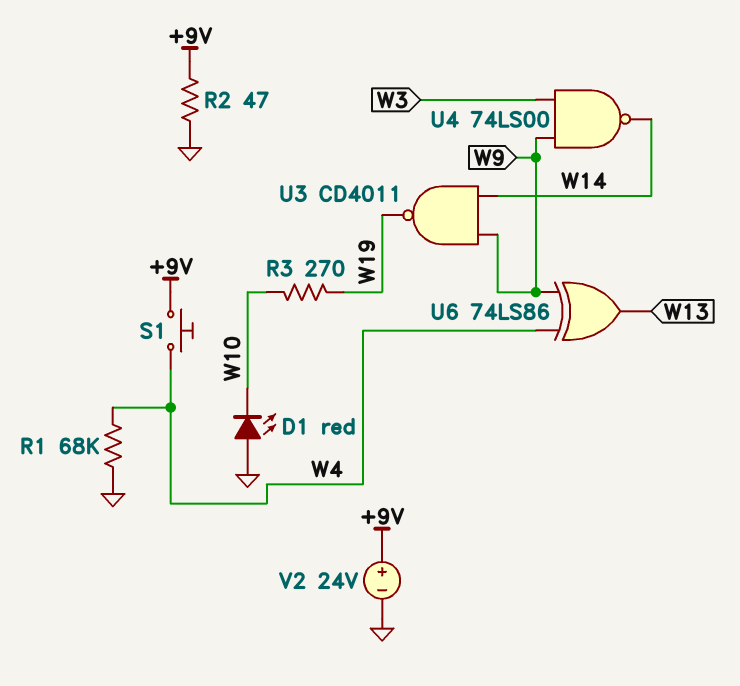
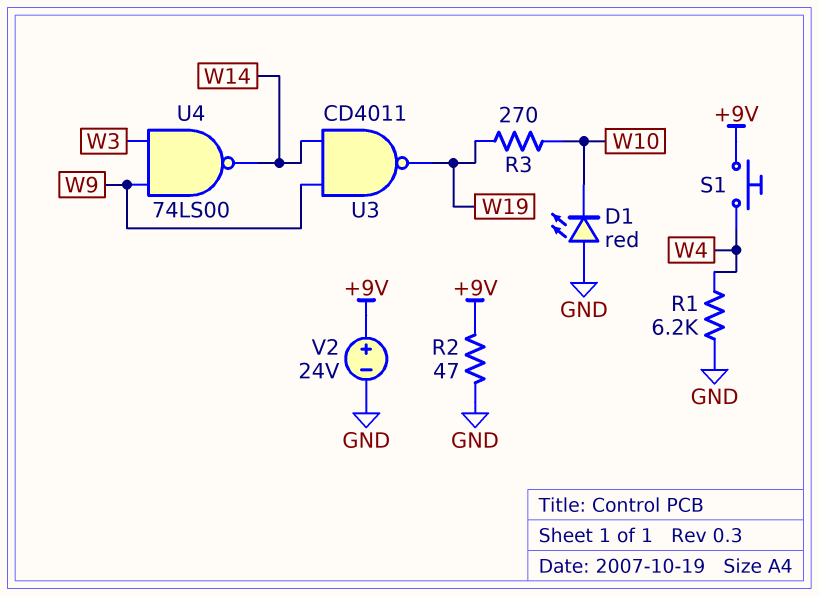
R1: 68k (GND, W4) -> 6.2k (GND, W4)
U6: XOR 74LS86 (in W4, in W9, out W13) -> none

